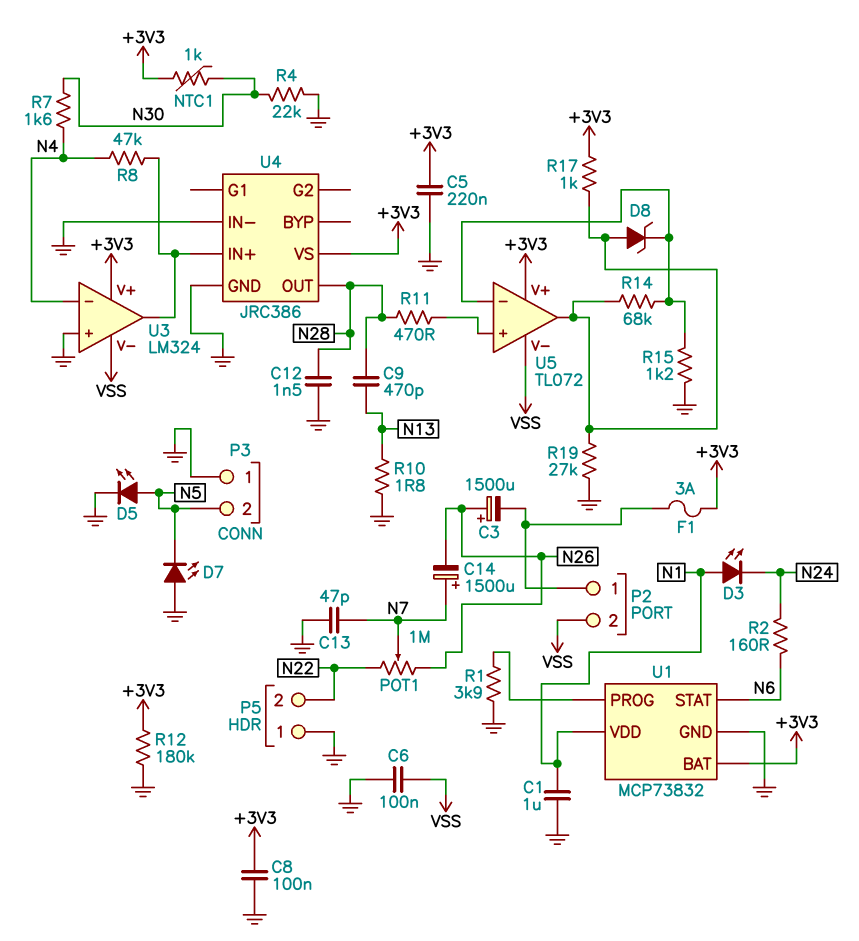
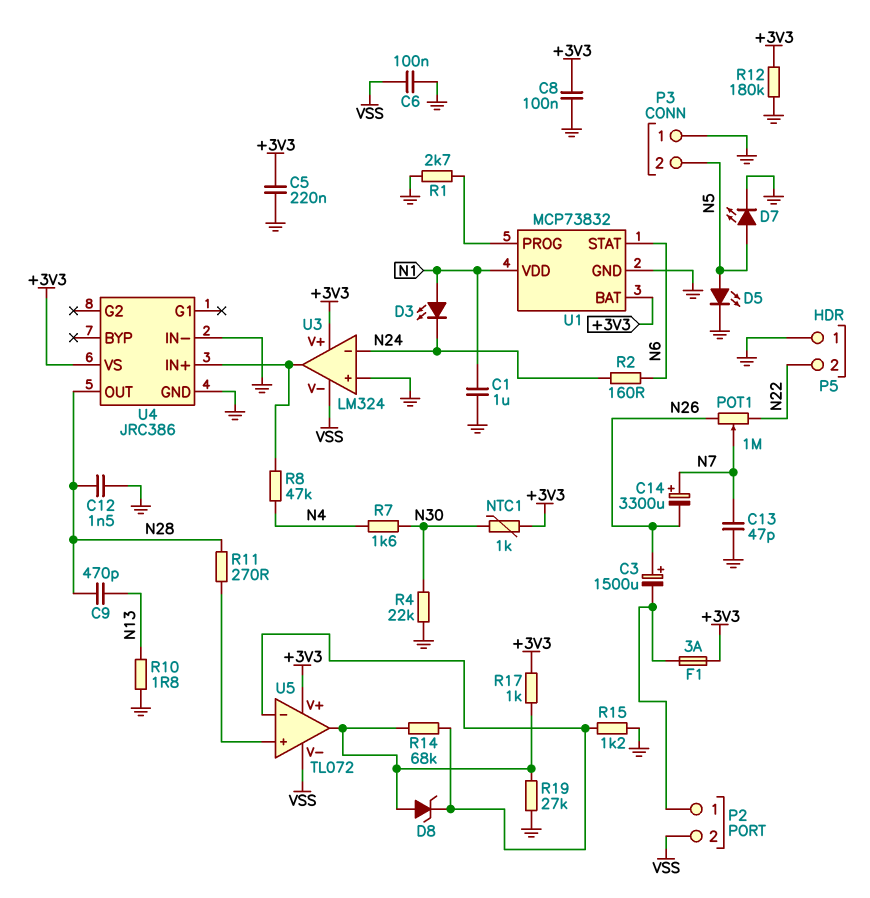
C14: 1500uF (plus N7, minus N26) -> 3300uF (plus N7, minus N26)
D7: LED (A GND, K N5) -> LED (A N5, K GND)
R1: 3.9k (GND, U1/PROG) -> 2.7k (GND, U1/PROG)
R11: 470 (N28, U5/in+) -> 270 (N28, U5/in+)
U3 pin in-: N4 -> N24

